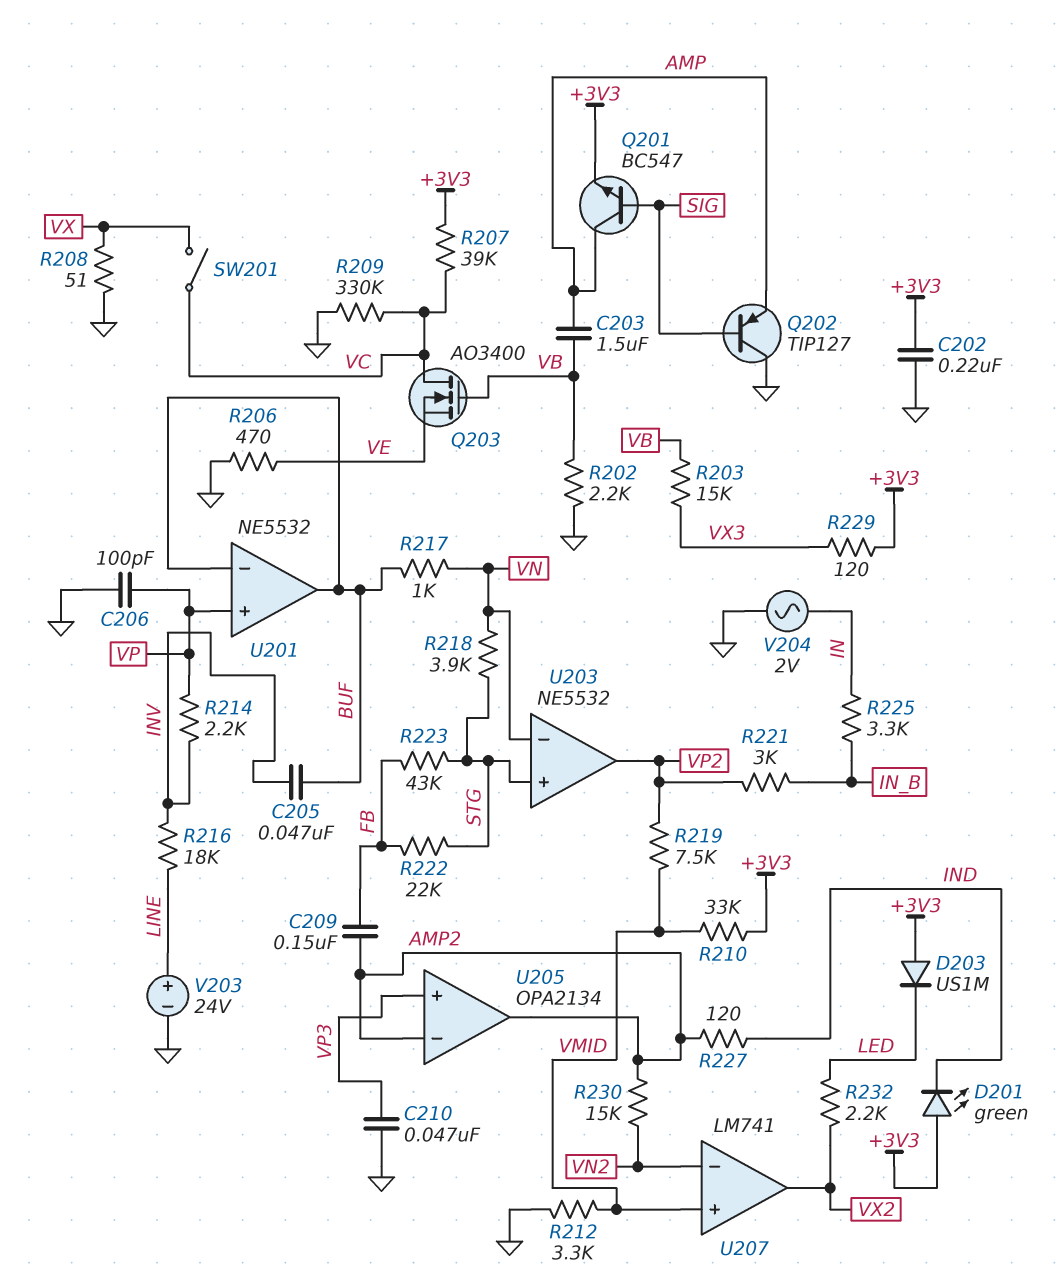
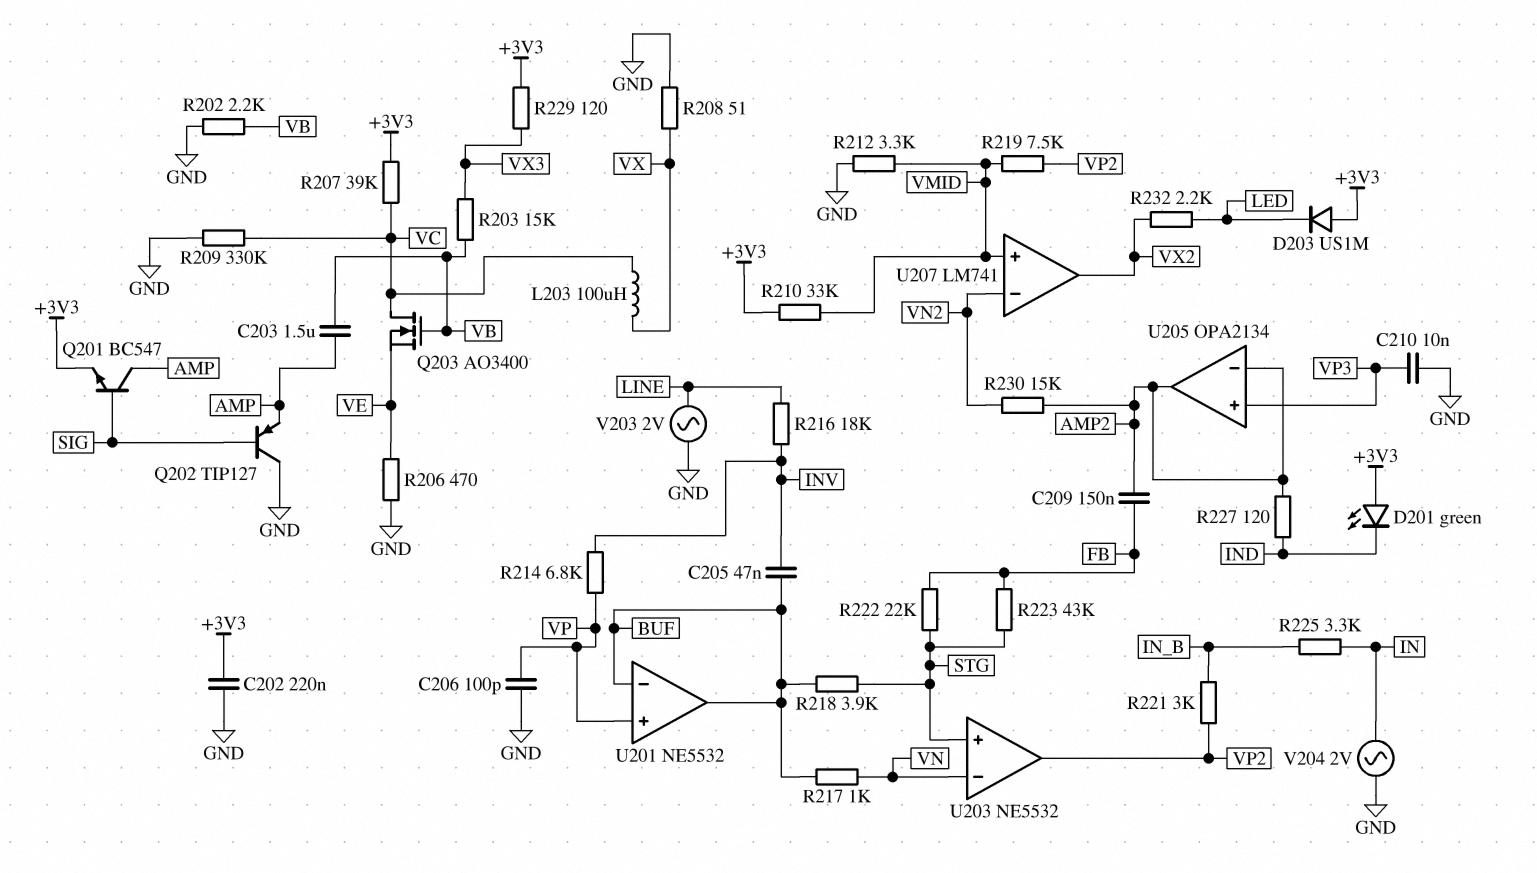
C210: 47nF (GND, VP3) -> 10nF (GND, VP3)
L203: none -> 100uH (VC, VX)
R214: 2.2k (INV, VP) -> 6.8k (INV, VP)
R218: 3.9k (STG, VN) -> 3.9k (BUF, STG)
SW201: switch (VC, VX) -> none
V203: 24V (plus LINE, minus GND) -> AC 2V (GND, LINE)

